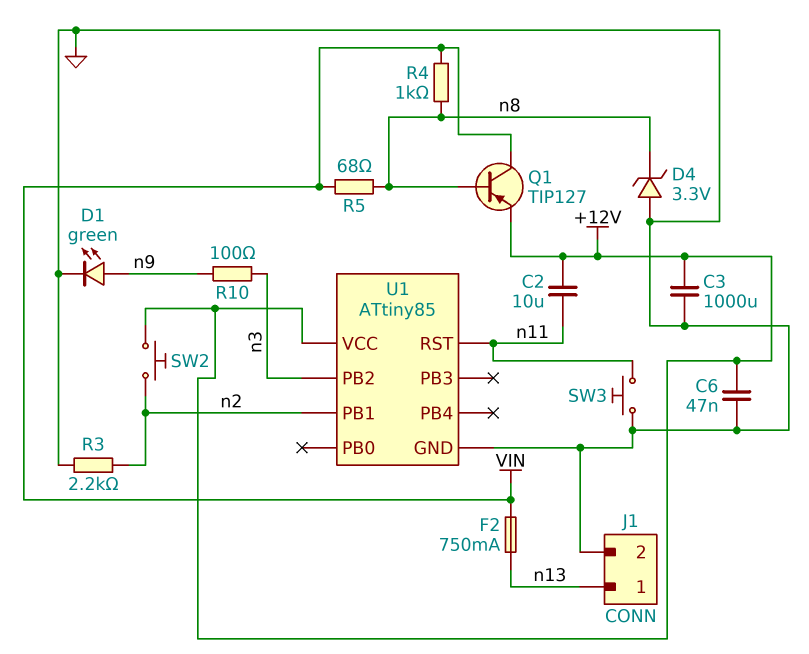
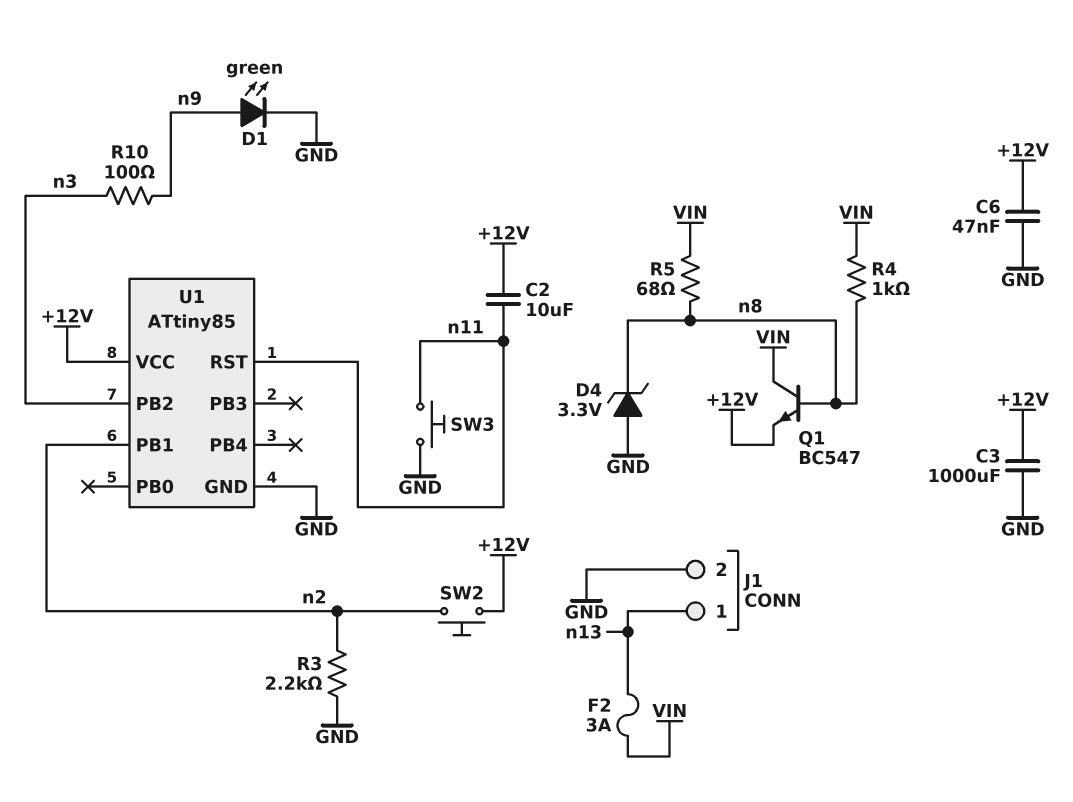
F2: 750mA (VIN, n13) -> 3A (VIN, n13)
Q1: PNP TIP127 (B n8, C VIN, E +12V) -> NPN BC547 (B n8, C VIN, E +12V)

